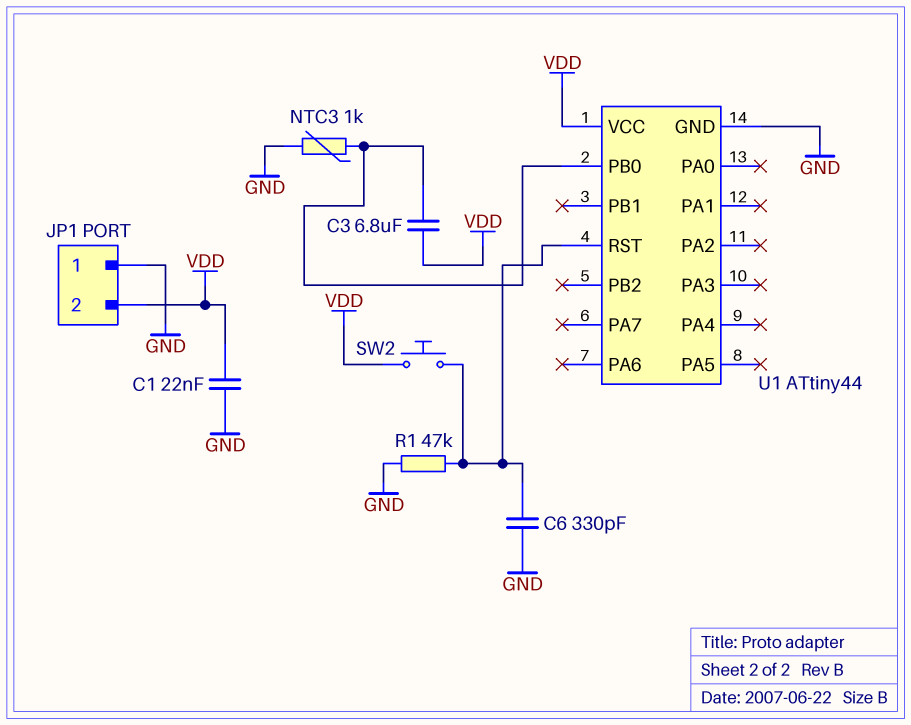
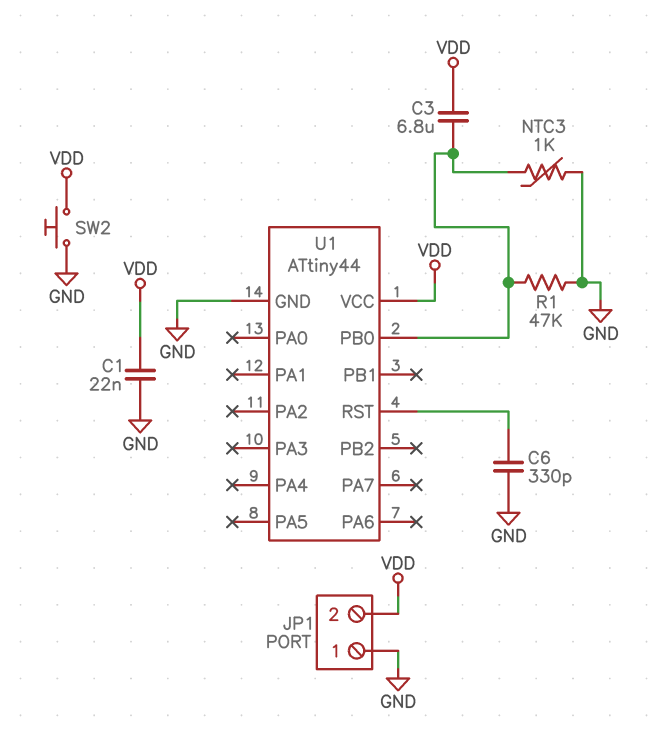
R1: 47k (GND, U1/RST) -> 47k (GND, U1/PB0)
SW2: button (U1/RST, VDD) -> button (GND, VDD)

